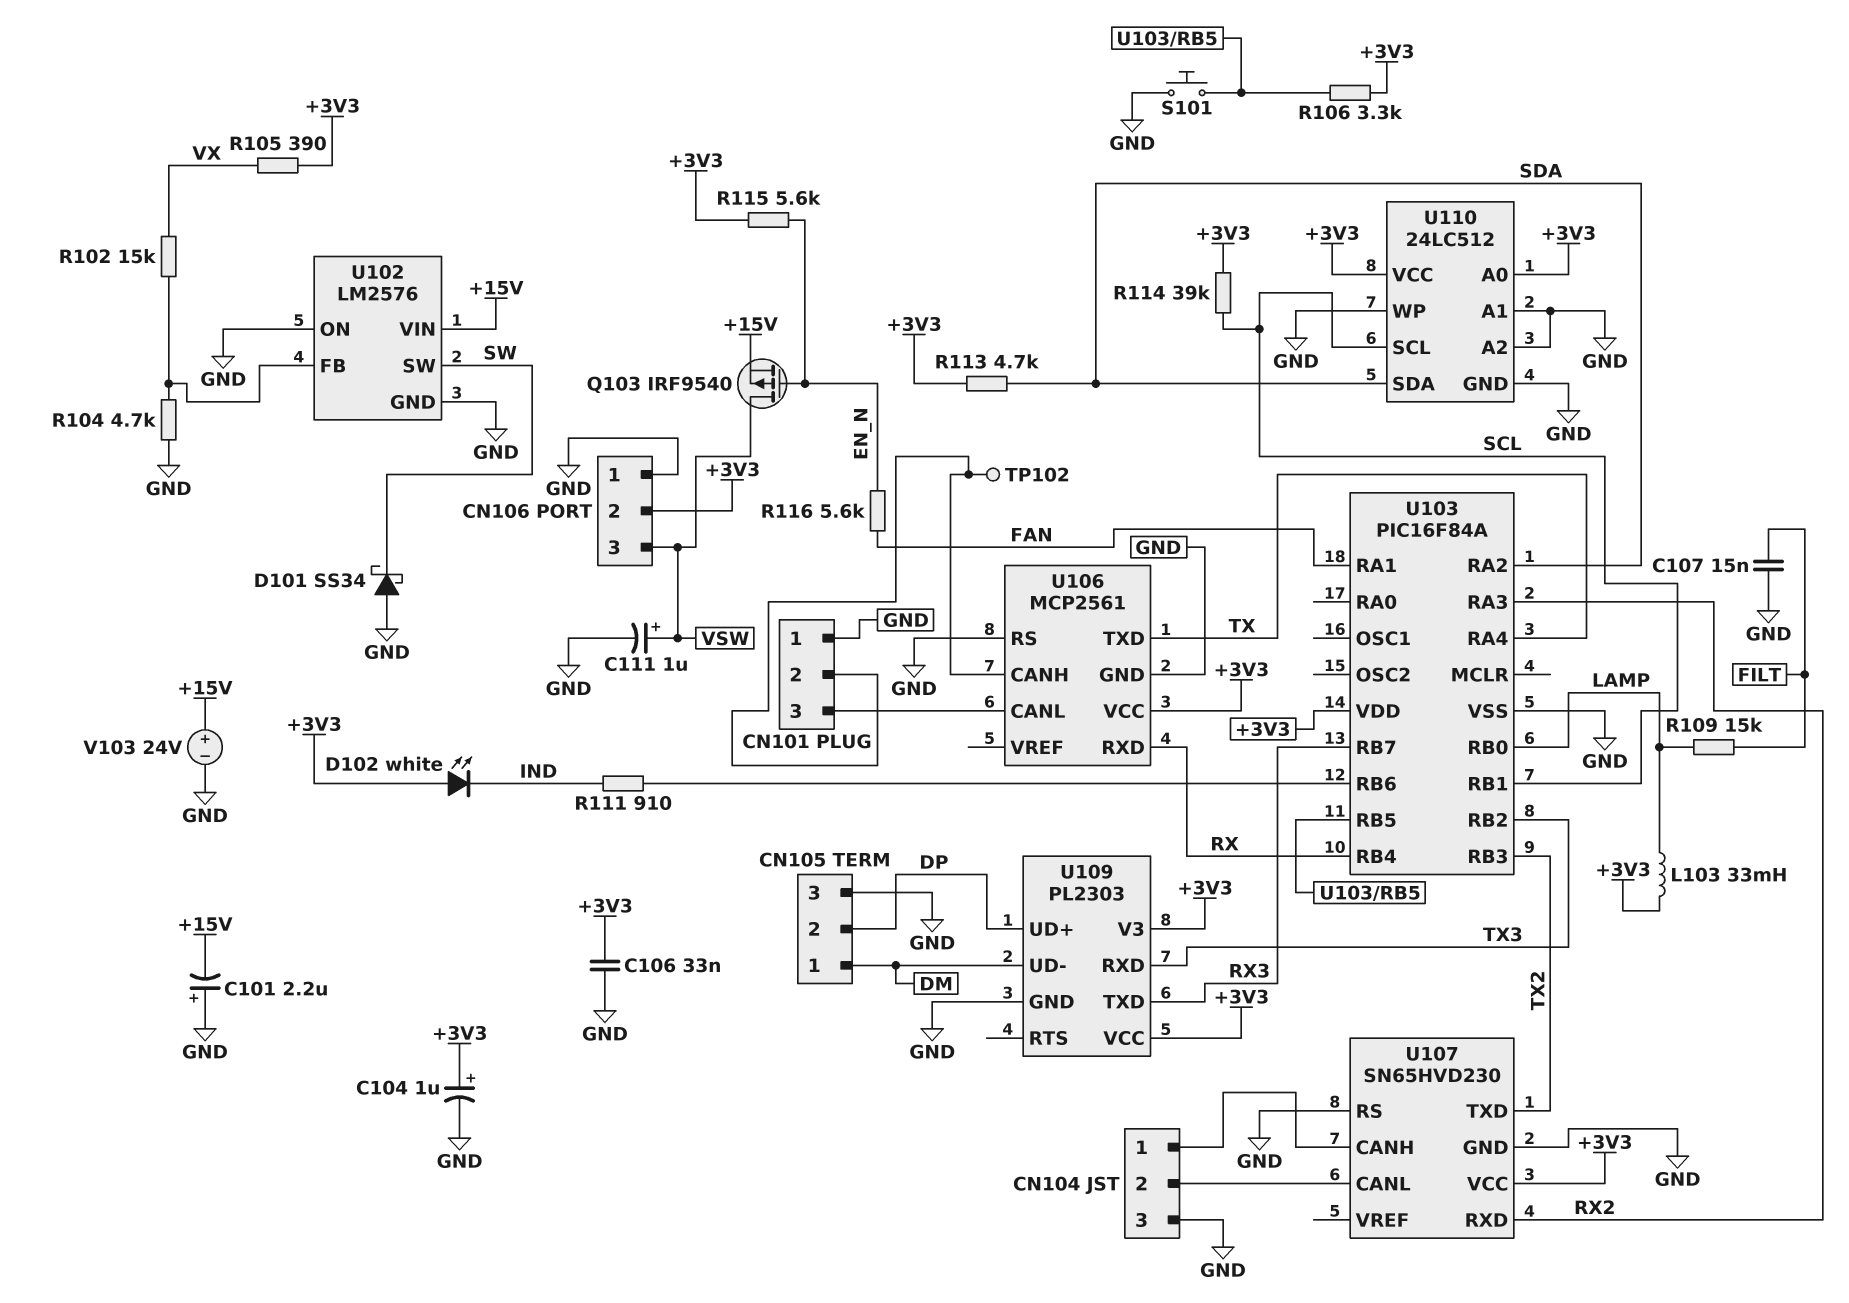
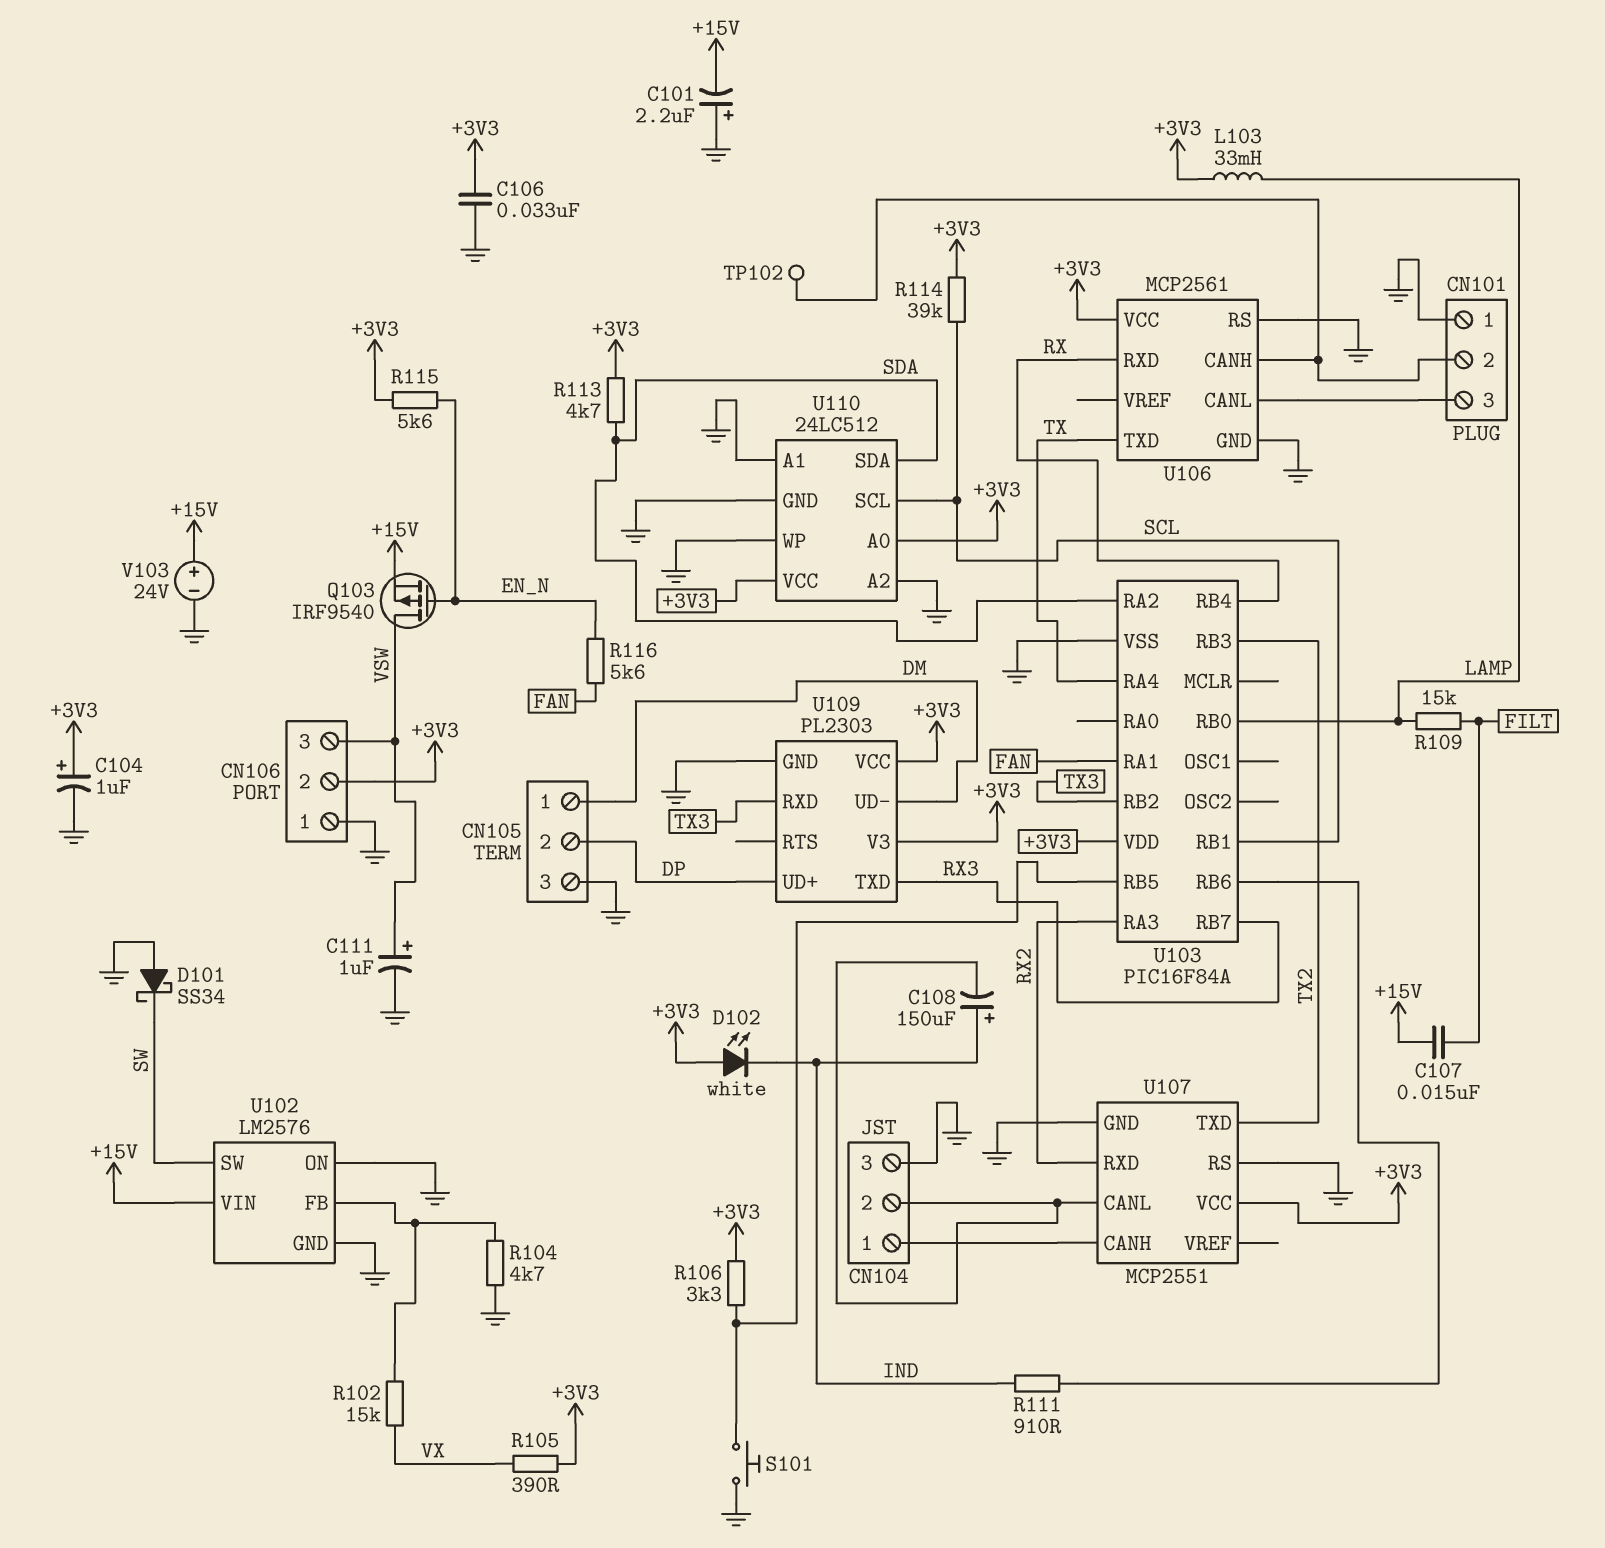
C107: 15nF (FILT, GND) -> 15nF (+15V, FILT)
C108: none -> 150uF (plus IND, minus CN104/2)
U107: SN65HVD230 -> MCP2551

